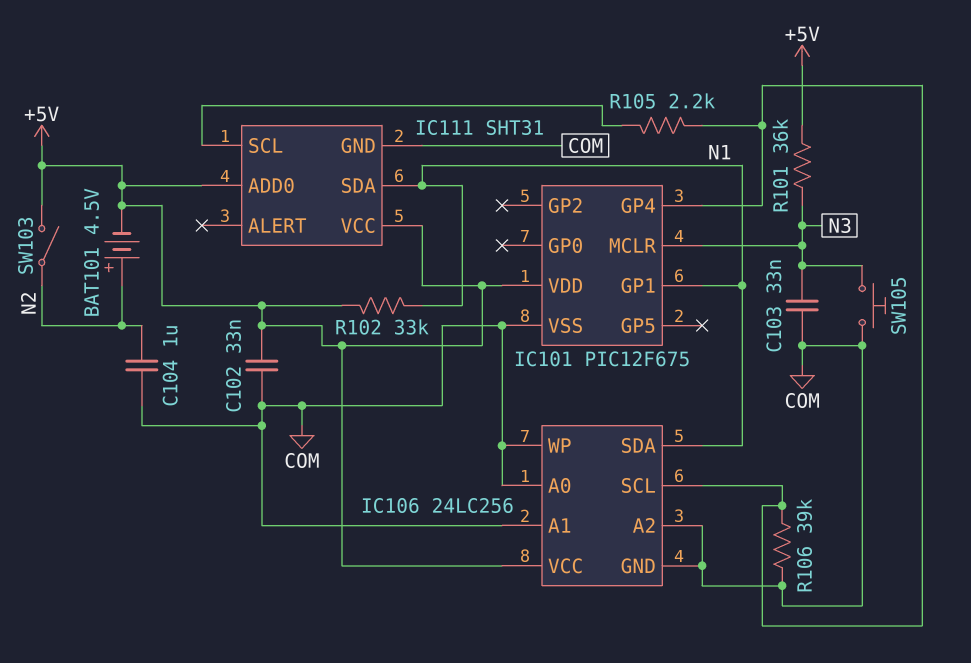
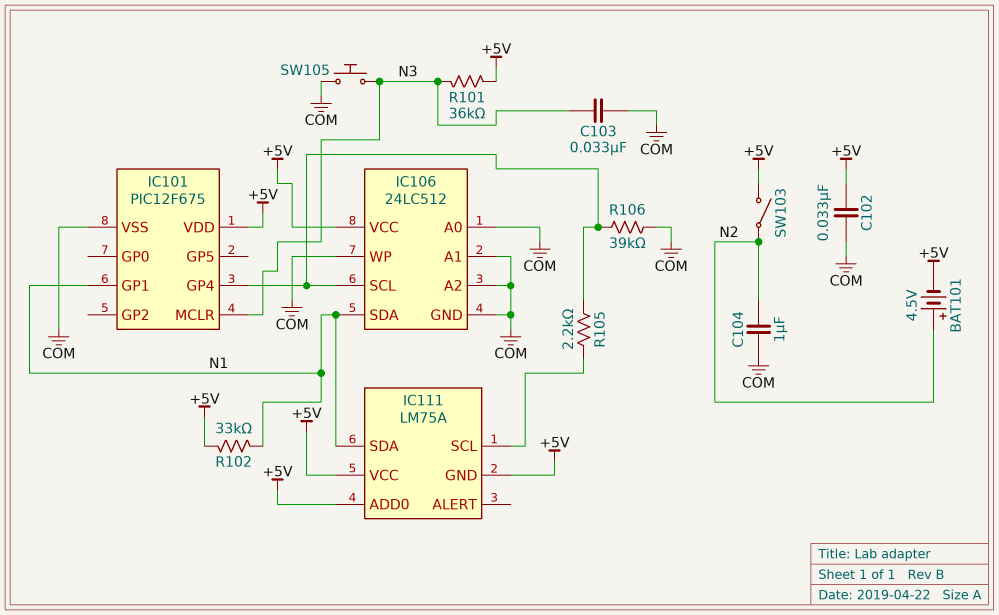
IC106: 24LC256 -> 24LC512
IC111: SHT31 -> LM75A
IC111 pin GND: COM -> +5V

